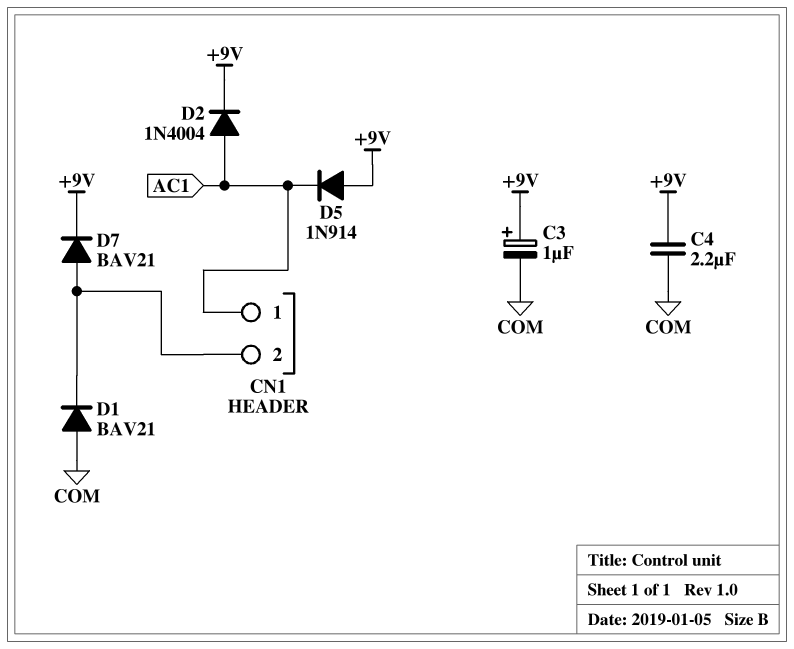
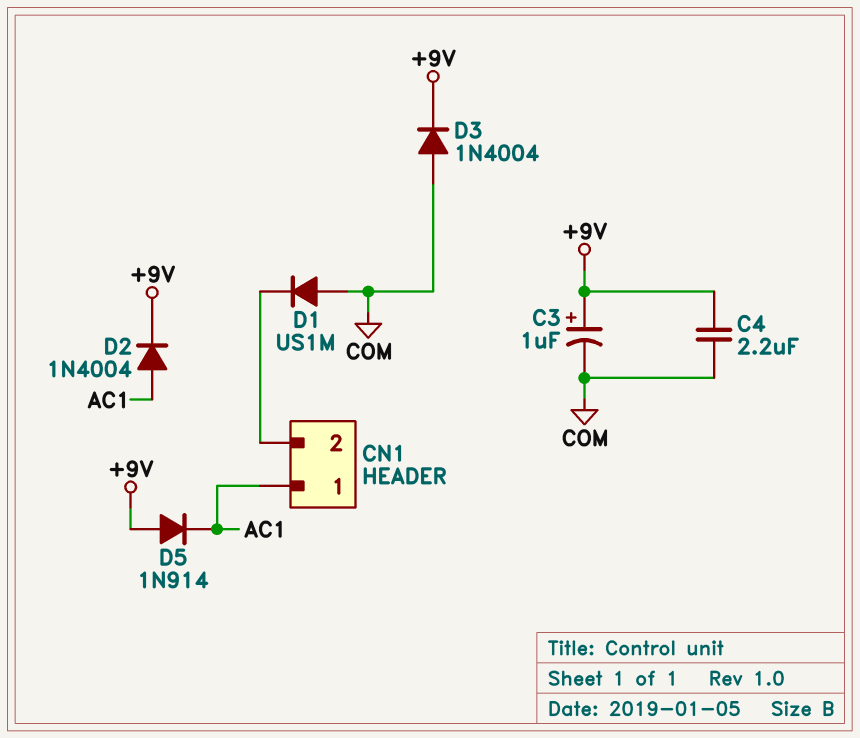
D1: diode BAV21 (A COM, K CN1/2) -> diode US1M (A COM, K CN1/2)
D3: none -> diode 1N4004 (A COM, K +9V)
D7: diode BAV21 (A CN1/2, K +9V) -> none

